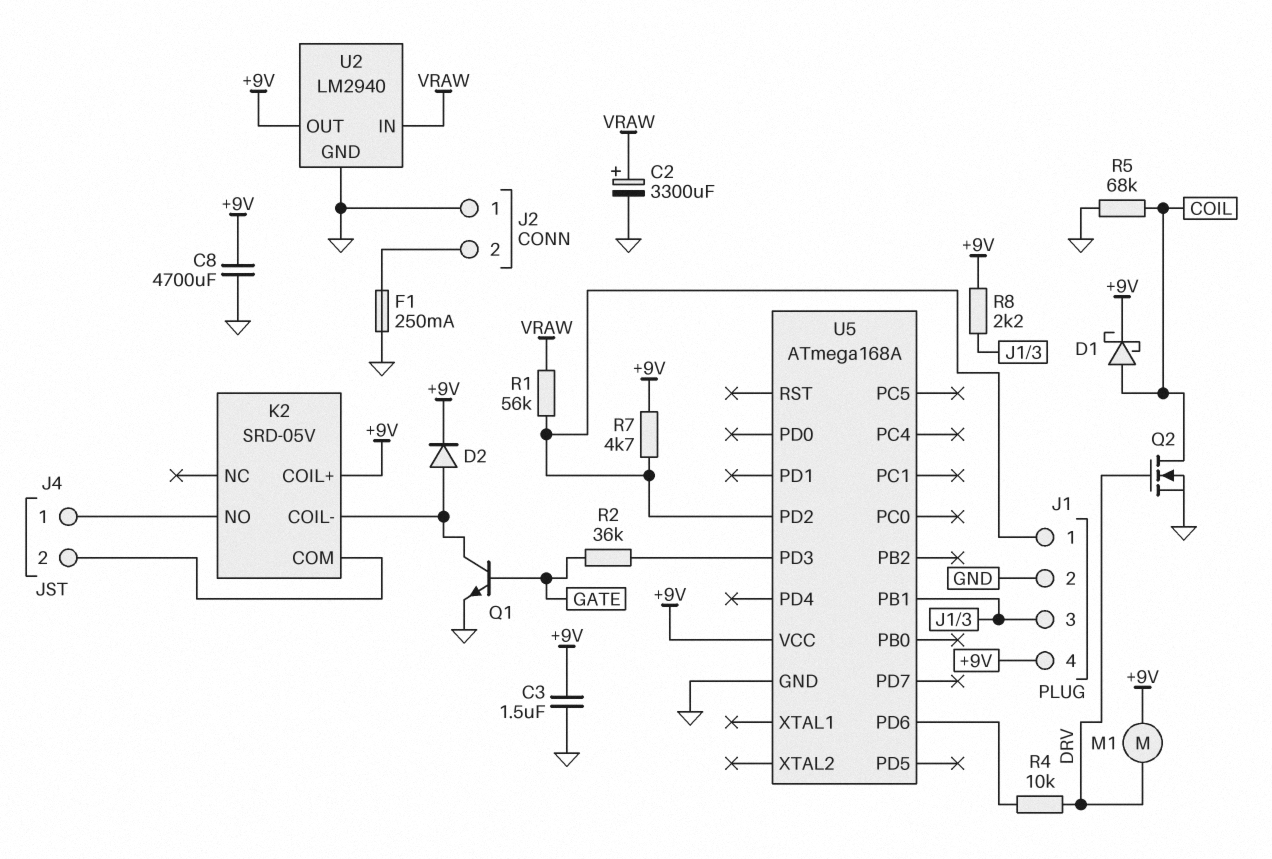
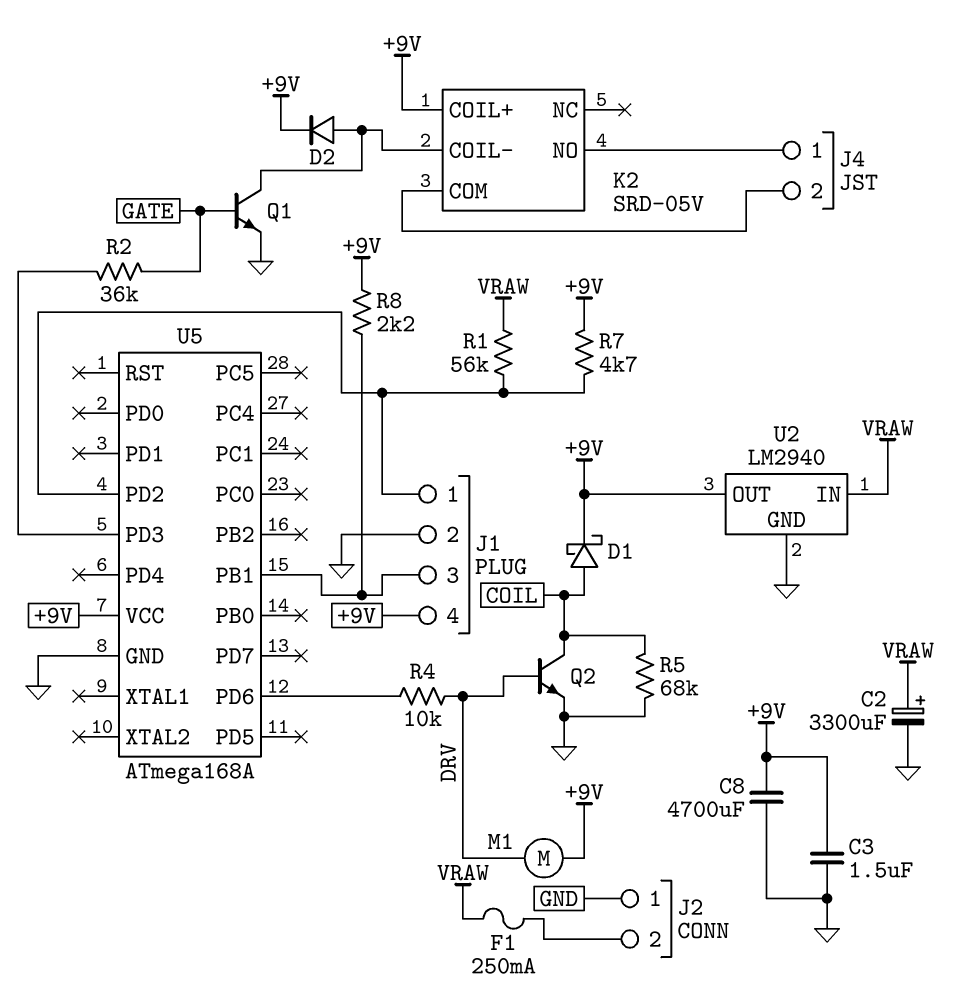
F1: 250mA (GND, J2/2) -> 250mA (J2/2, VRAW)
Q2: NMOS (G DRV, D COIL, S GND) -> NPN (B DRV, C COIL, E GND)

